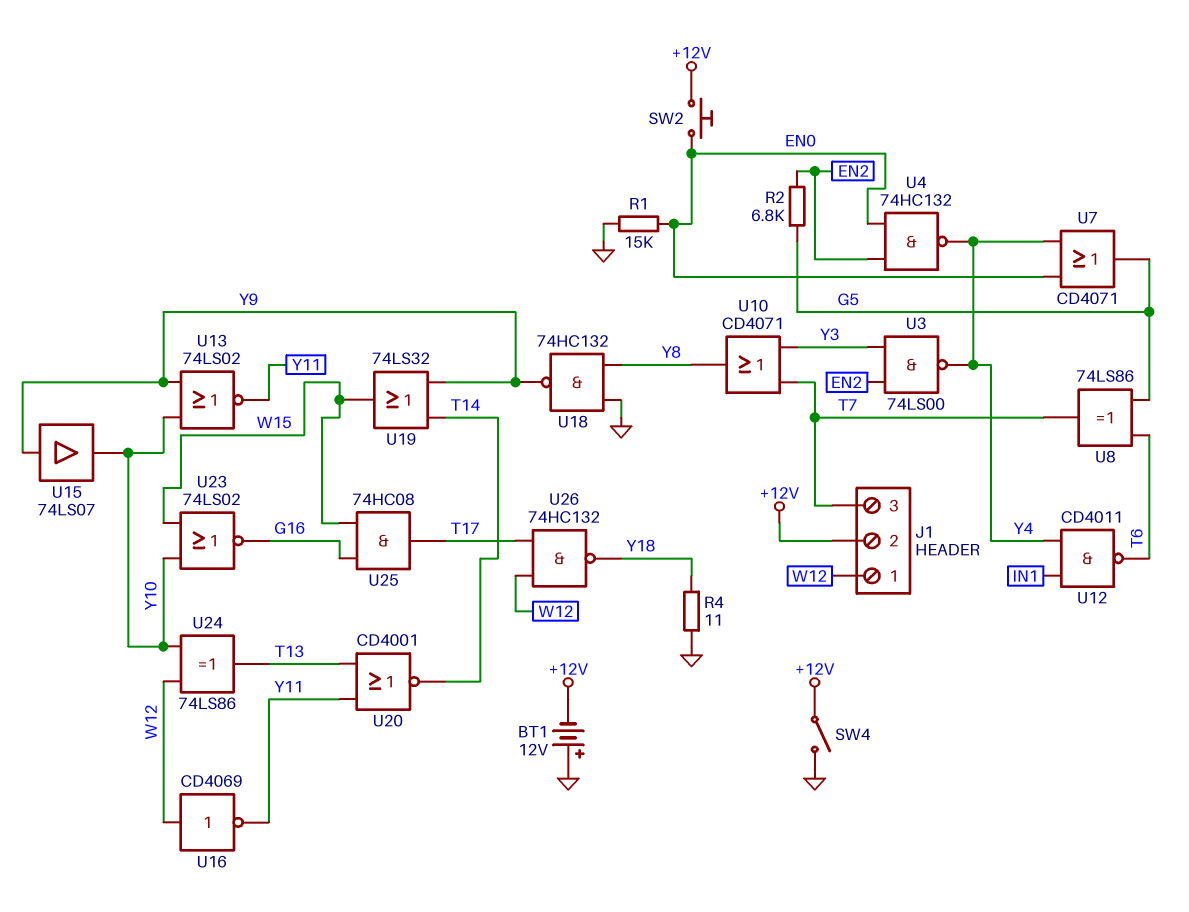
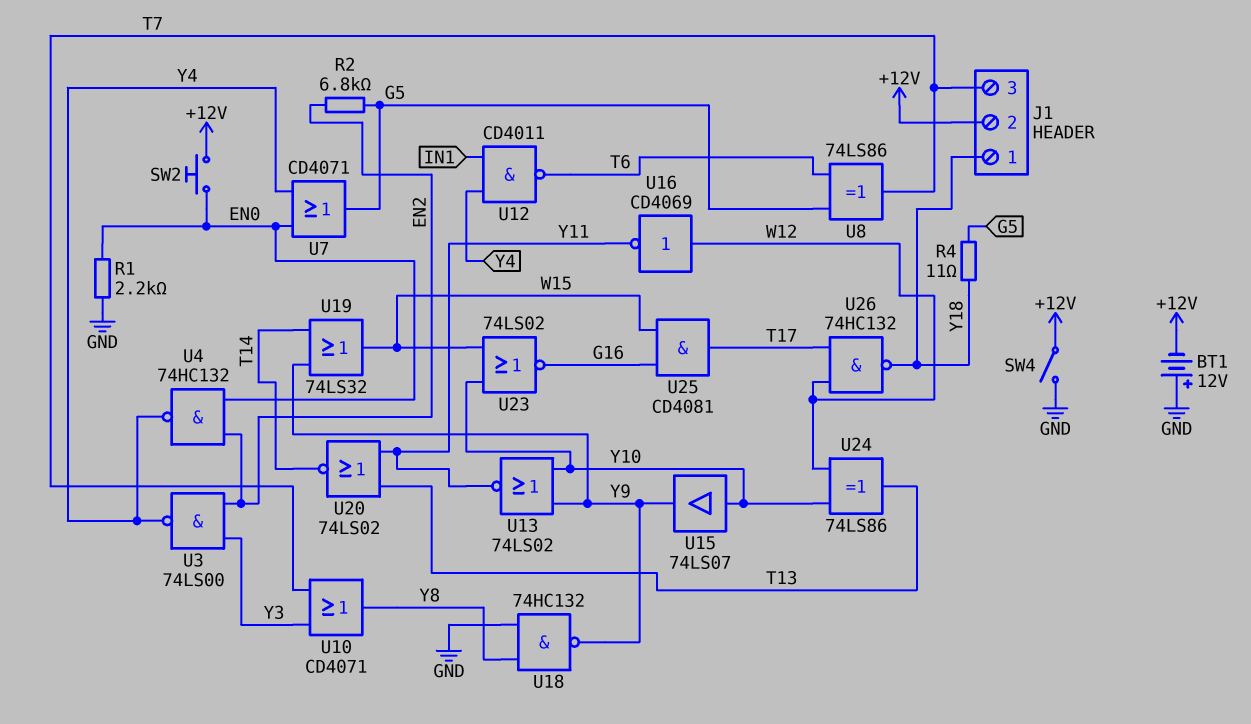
J1 pin 1: W12 -> Y18
R1: 15k (EN0, GND) -> 2.2k (EN0, GND)
R4: 11 (GND, Y18) -> 11 (G5, Y18)
U15: buffer 74LS07 (in Y9, out Y10) -> buffer 74LS07 (in Y10, out Y9)
U20: NOR CD4001 (in T13, in Y11, out T14) -> NOR 74LS02 (in T13, in Y11, out T14)
U25: AND 74HC08 (in G16, in W15, out T17) -> AND CD4081 (in G16, in W15, out T17)

